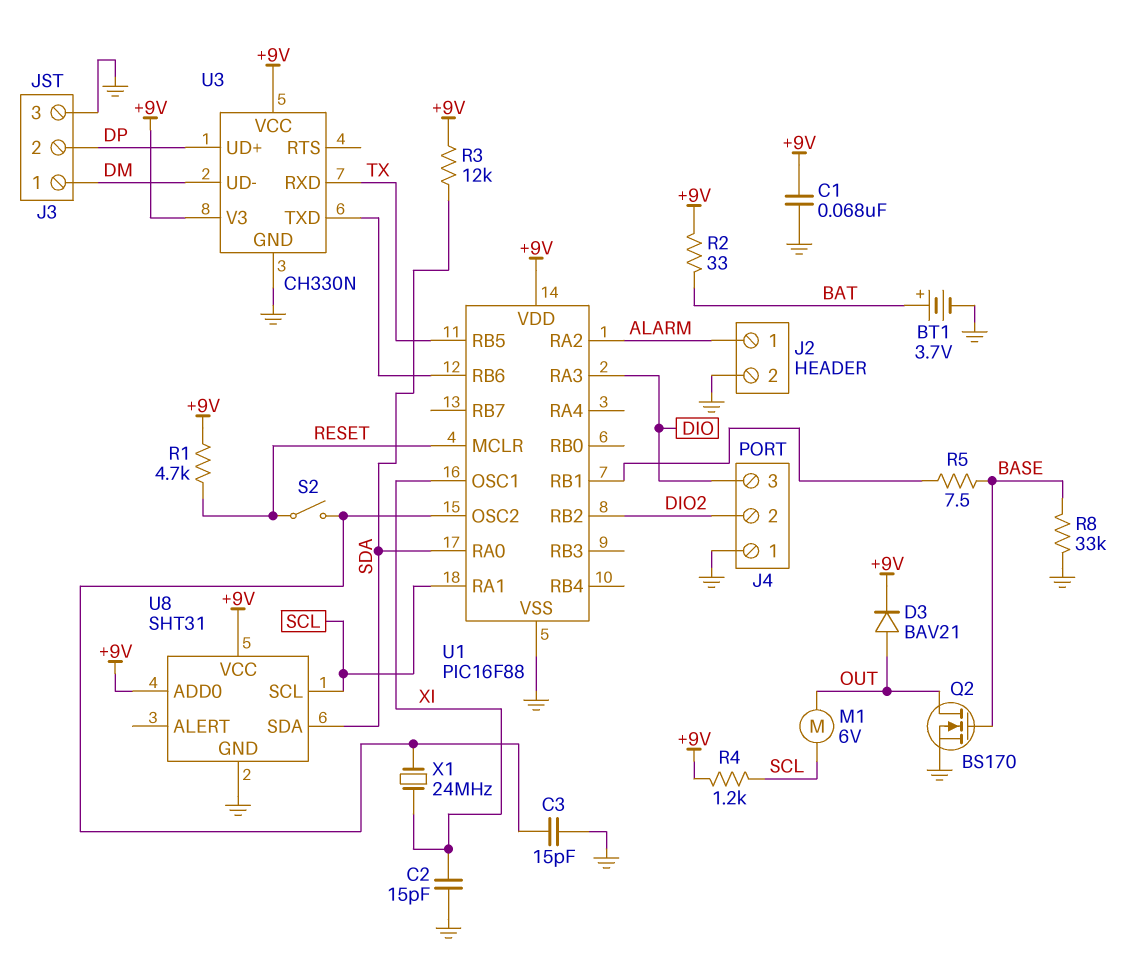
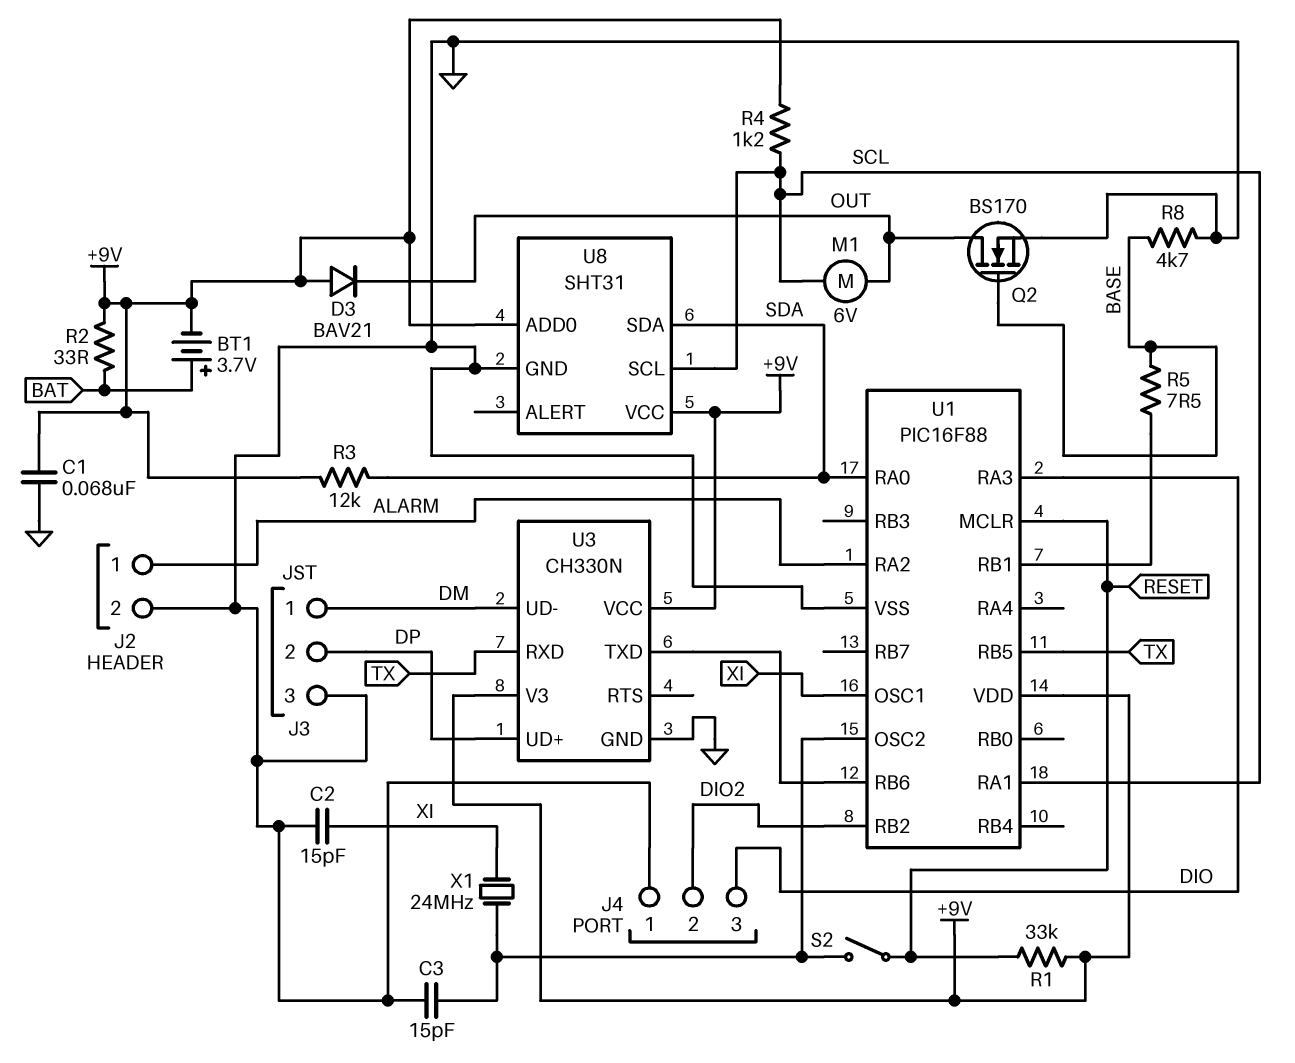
BT1: 3.7V (plus BAT, minus GND) -> 3.7V (plus BAT, minus +9V)
D3: diode BAV21 (A OUT, K +9V) -> diode BAV21 (A +9V, K OUT)
R1: 4.7k (+9V, RESET) -> 33k (+9V, RESET)
R8: 33k (BASE, GND) -> 4.7k (BASE, GND)

